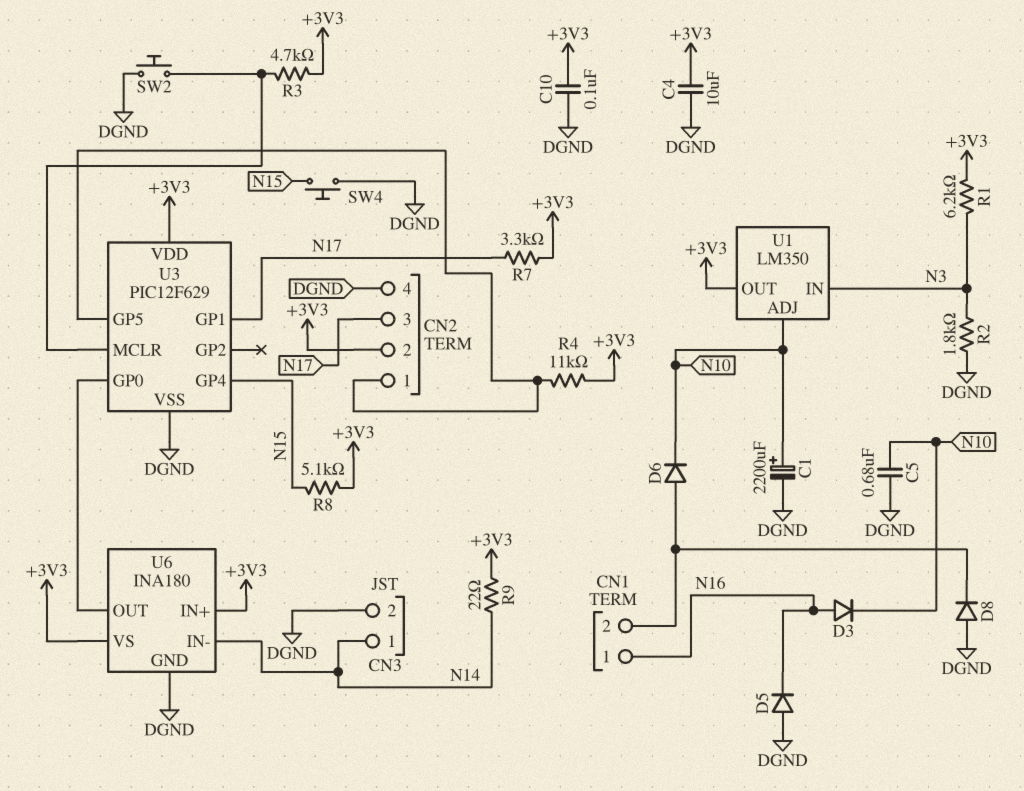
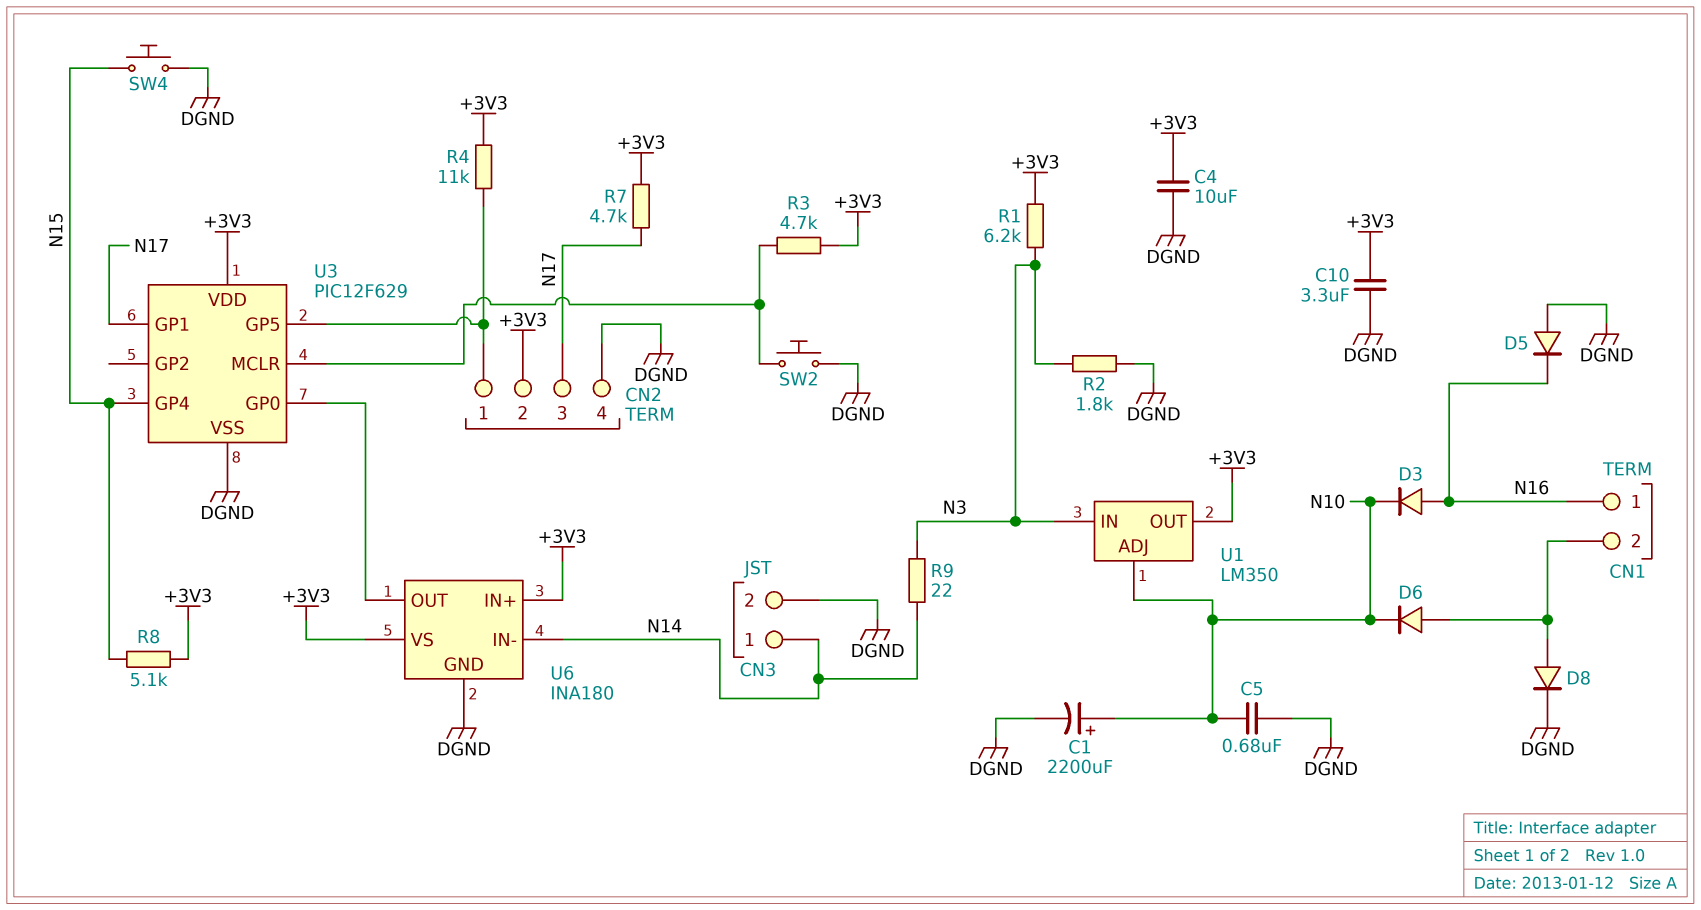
C10: 100nF (+3V3, DGND) -> 3.3uF (+3V3, DGND)
D8: diode (A DGND, K CN1/2) -> diode (A CN1/2, K DGND)
R7: 3.3k (+3V3, N17) -> 4.7k (+3V3, N17)
R9: 22 (+3V3, N14) -> 22 (N3, N14)

